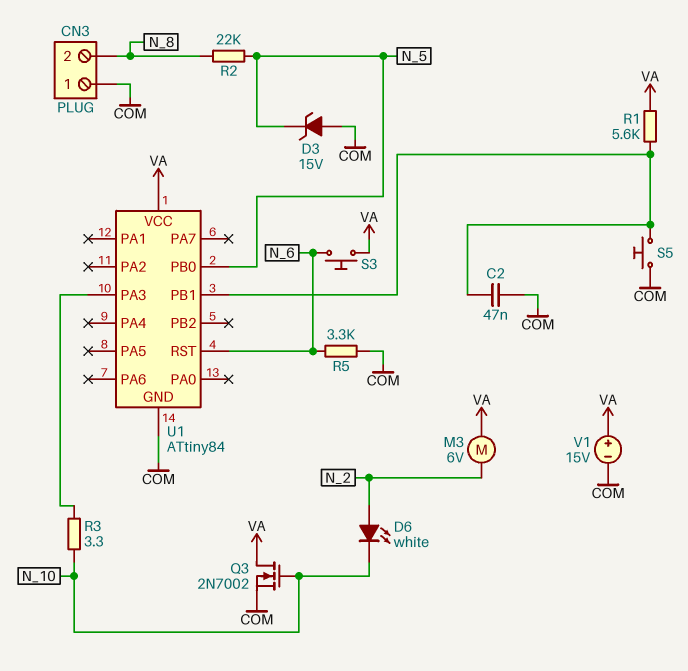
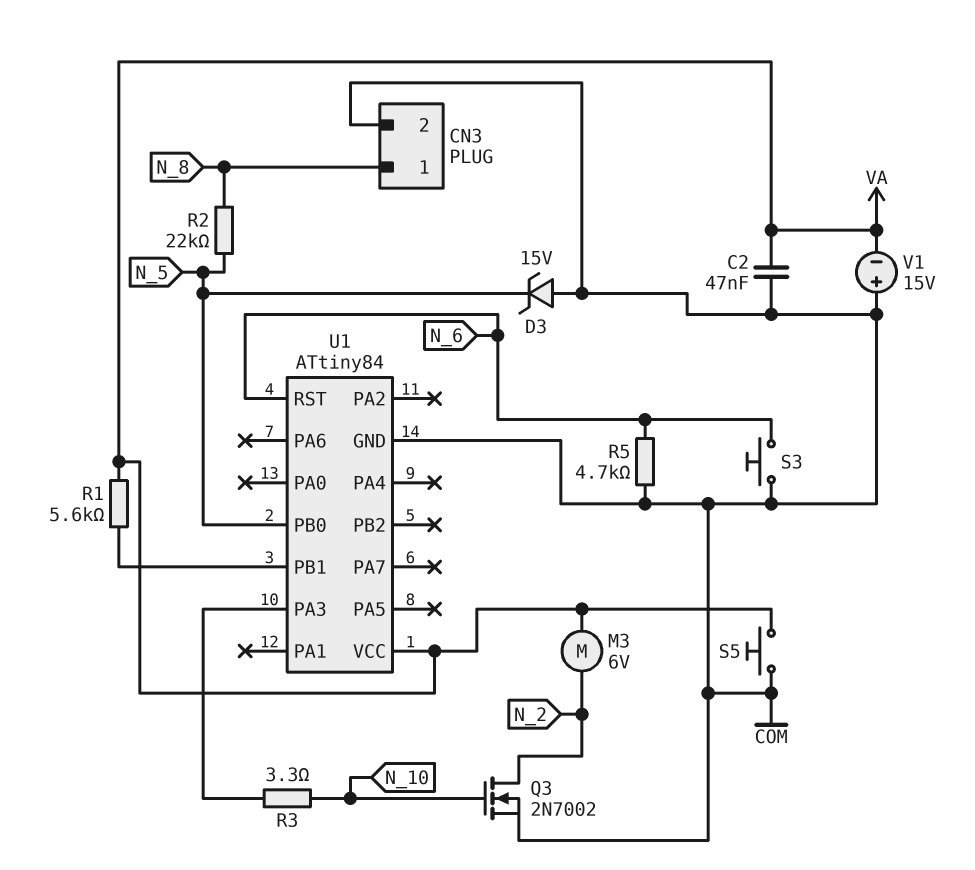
C2: 47nF (COM, U1/PB1) -> 47nF (COM, VA)
CN3 pin 1: COM -> N_8
CN3 pin 2: N_8 -> COM
D6: LED white (A N_2, K N_10) -> none
Q3: NMOS 2N7002 (G N_10, D VA, S COM) -> NMOS 2N7002 (G N_10, D N_2, S COM)
R5: 3.3k (COM, N_6) -> 4.7k (COM, N_6)
S3: button (N_6, VA) -> button (COM, N_6)
S5: button (COM, U1/PB1) -> button (COM, VA)
V1: 15V (plus VA, minus COM) -> 15V (plus COM, minus VA)

